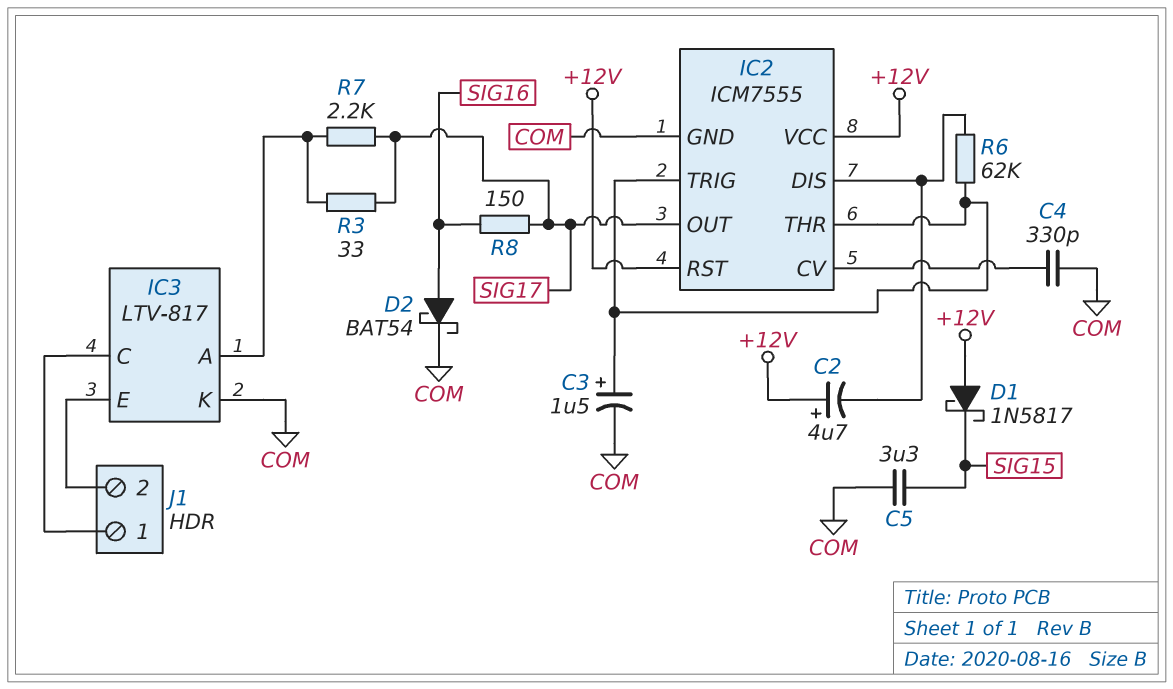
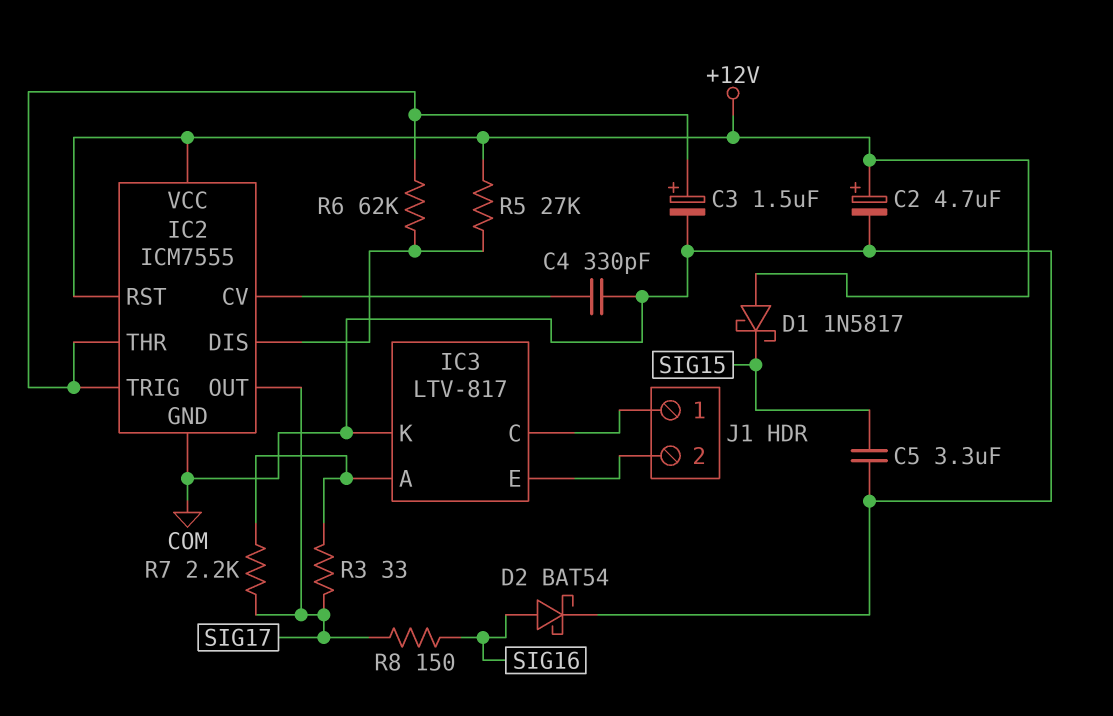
C2: 4.7uF (plus +12V, minus IC2/DIS) -> 4.7uF (plus +12V, minus COM)
R5: none -> 27k (+12V, IC2/DIS)

